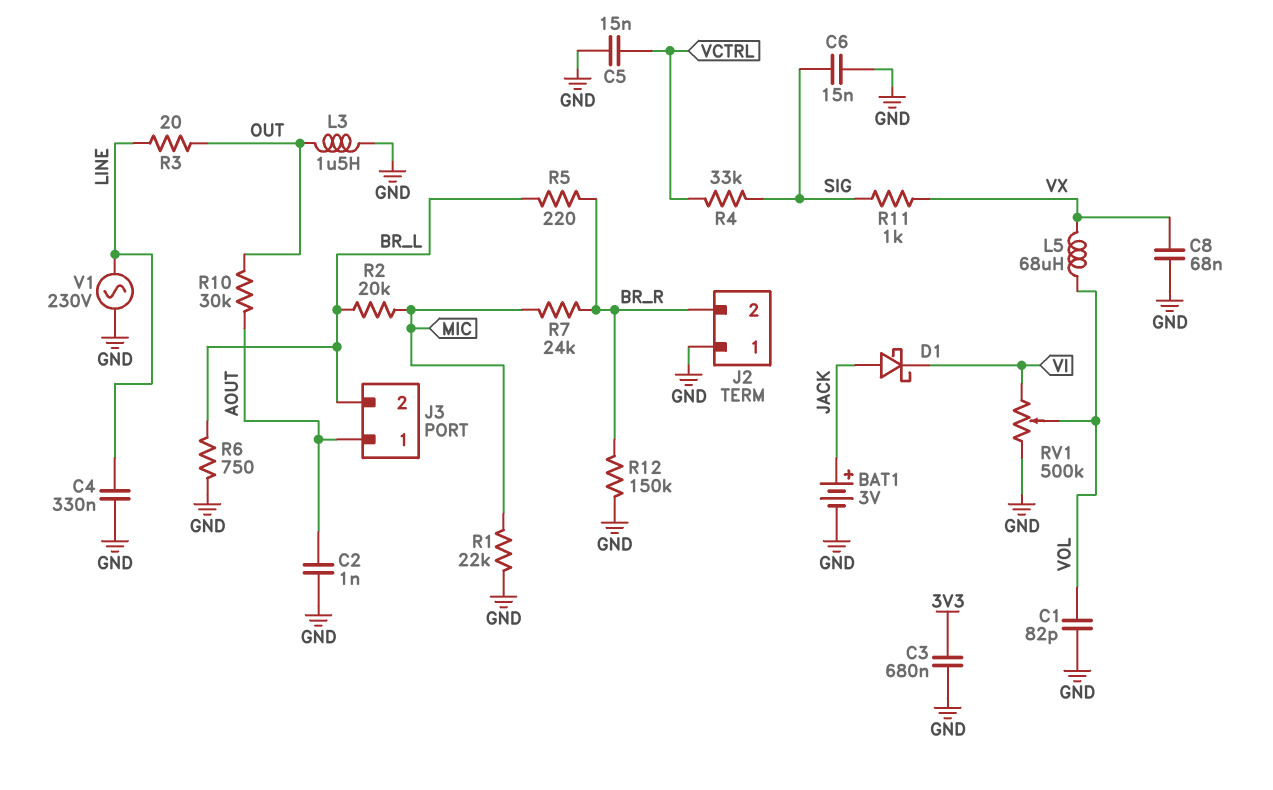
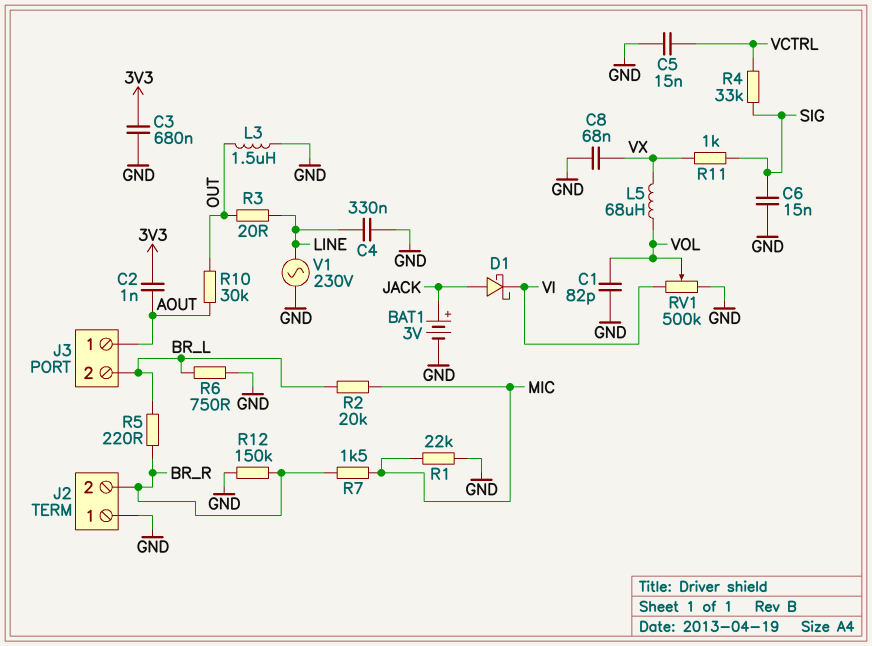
C2: 1nF (AOUT, GND) -> 1nF (3V3, AOUT)
R7: 24k (BR_R, MIC) -> 1.5k (BR_R, MIC)

